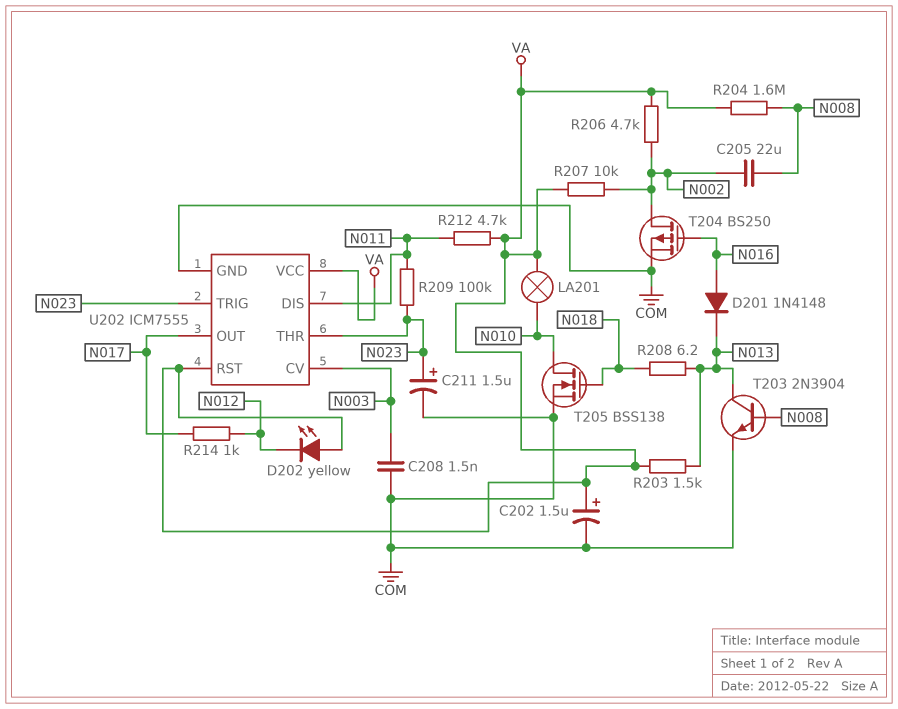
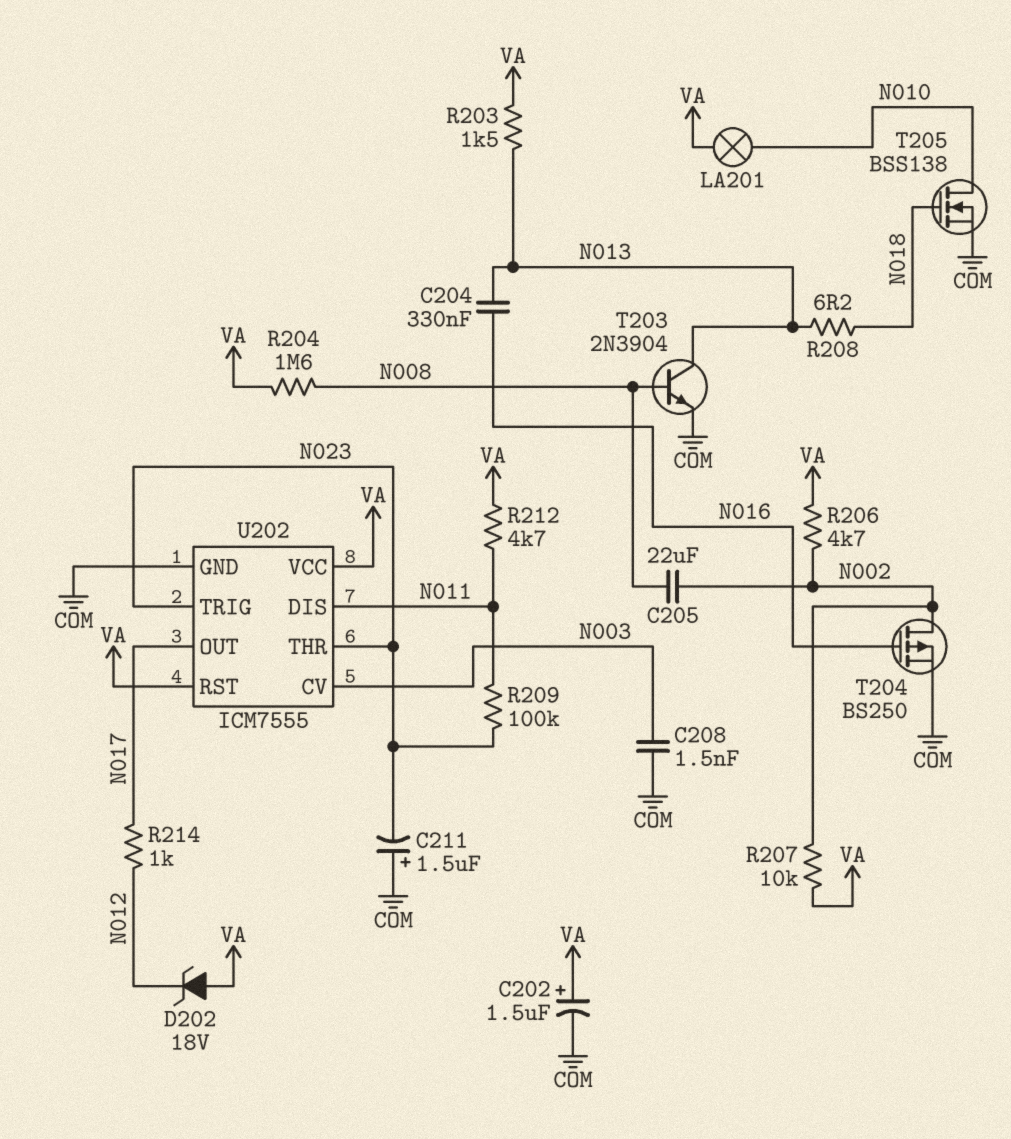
C204: none -> 330nF (N013, N016)
C211: 1.5uF (plus N023, minus COM) -> 1.5uF (plus COM, minus N023)
D201: diode 1N4148 (A N016, K N013) -> none
D202: LED yellow (A VA, K N012) -> zener 18V (A VA, K N012)

